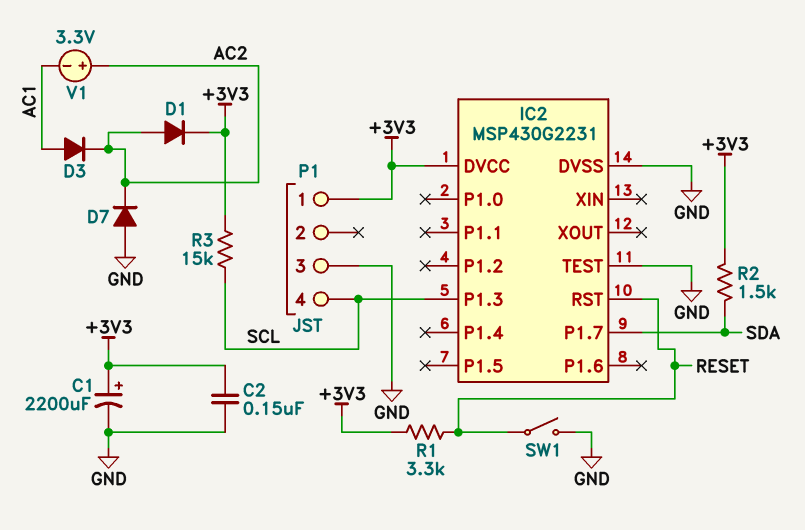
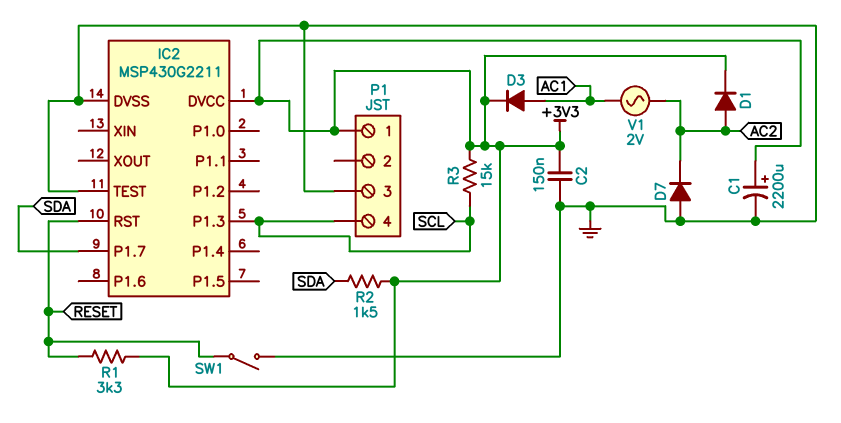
D3: diode (A AC1, K AC2) -> diode (A AC1, K +3V3)
IC2: MSP430G2231 -> MSP430G2211
V1: 3.3V (plus AC2, minus AC1) -> AC 2V (AC1, AC2)

